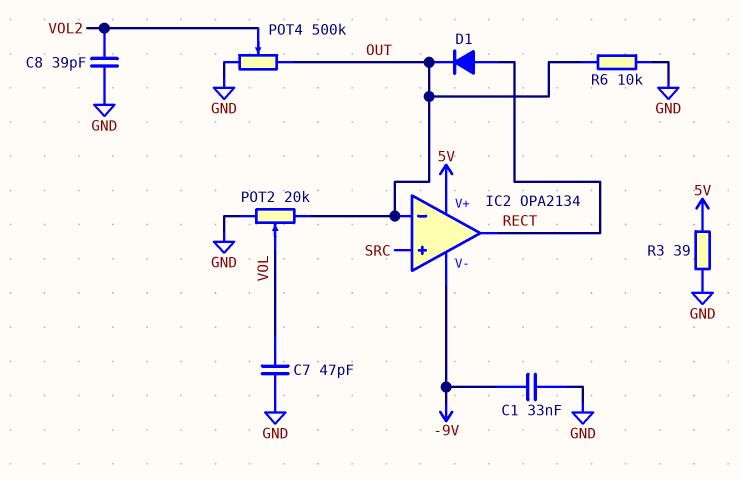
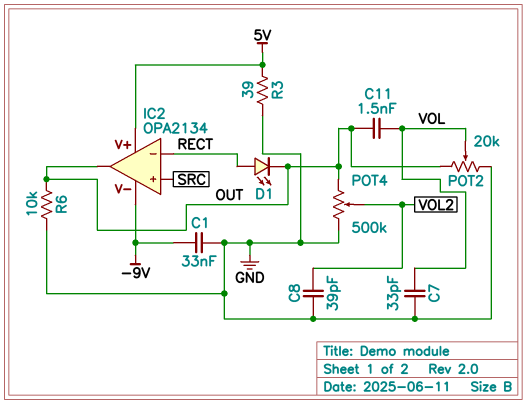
C7: 47pF (GND, VOL) -> 33pF (GND, VOL)
C11: none -> 1.5nF (OUT, VOL)
D1: diode (A RECT, K OUT) -> LED (A RECT, K OUT)
IC2 pin in-: OUT -> RECT
IC2 pin out: RECT -> OUT

